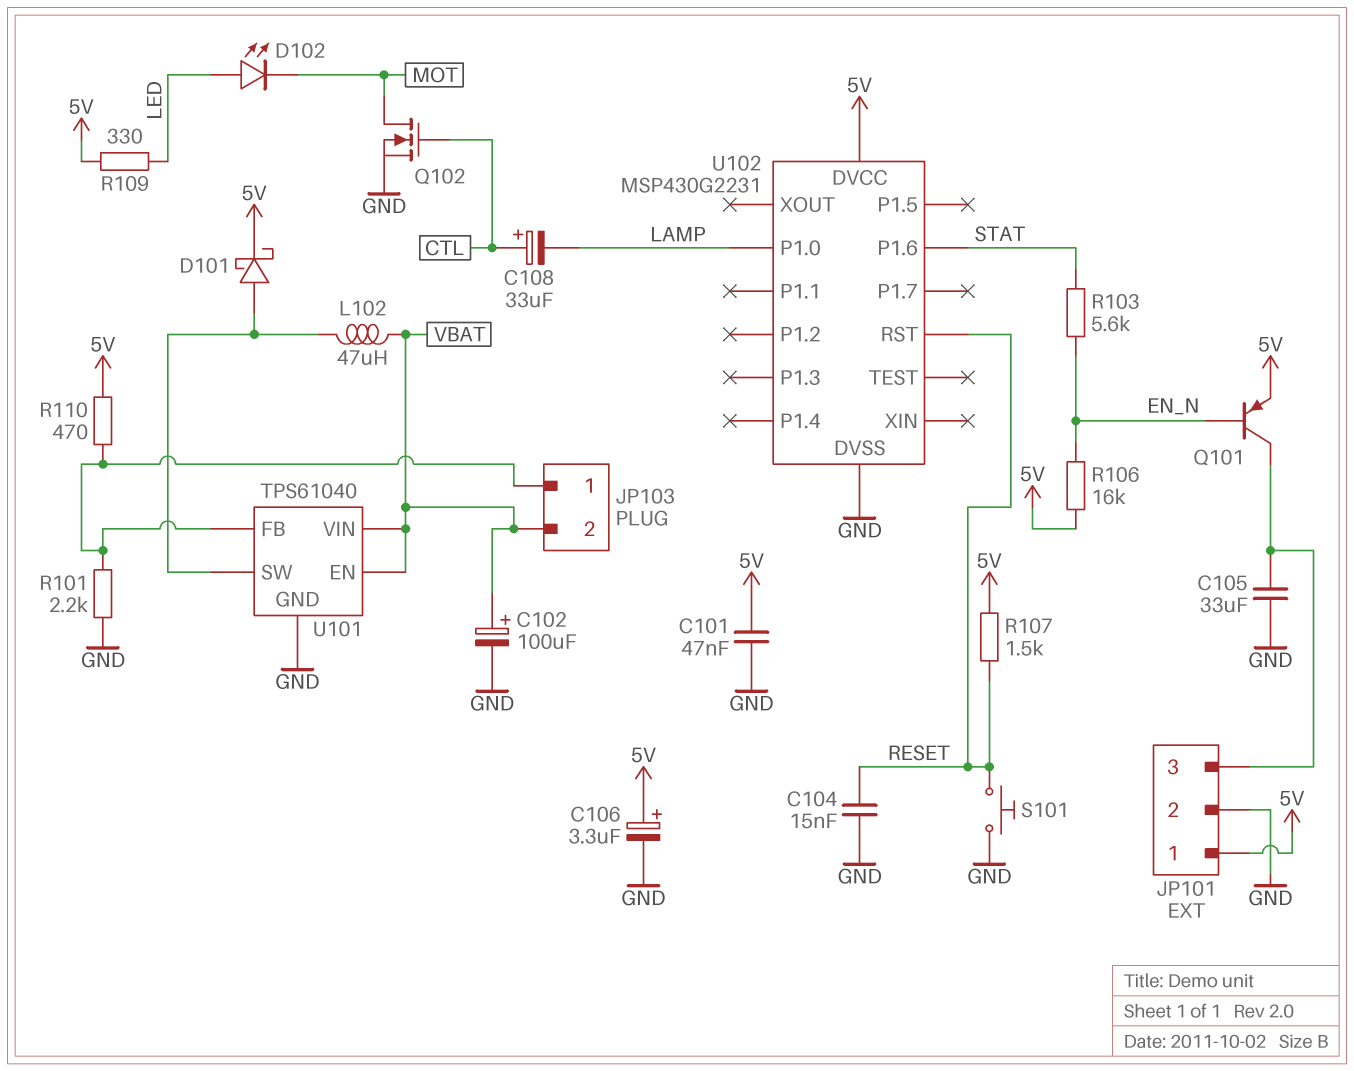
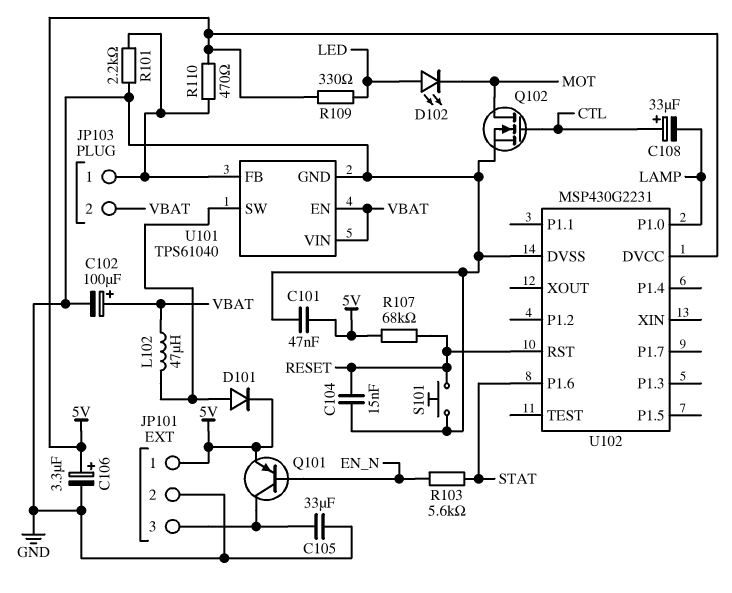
D101: schottky (A U101/SW, K 5V) -> diode (A U101/SW, K 5V)
R106: 16k (5V, EN_N) -> none
R107: 1.5k (5V, RESET) -> 68k (5V, RESET)

